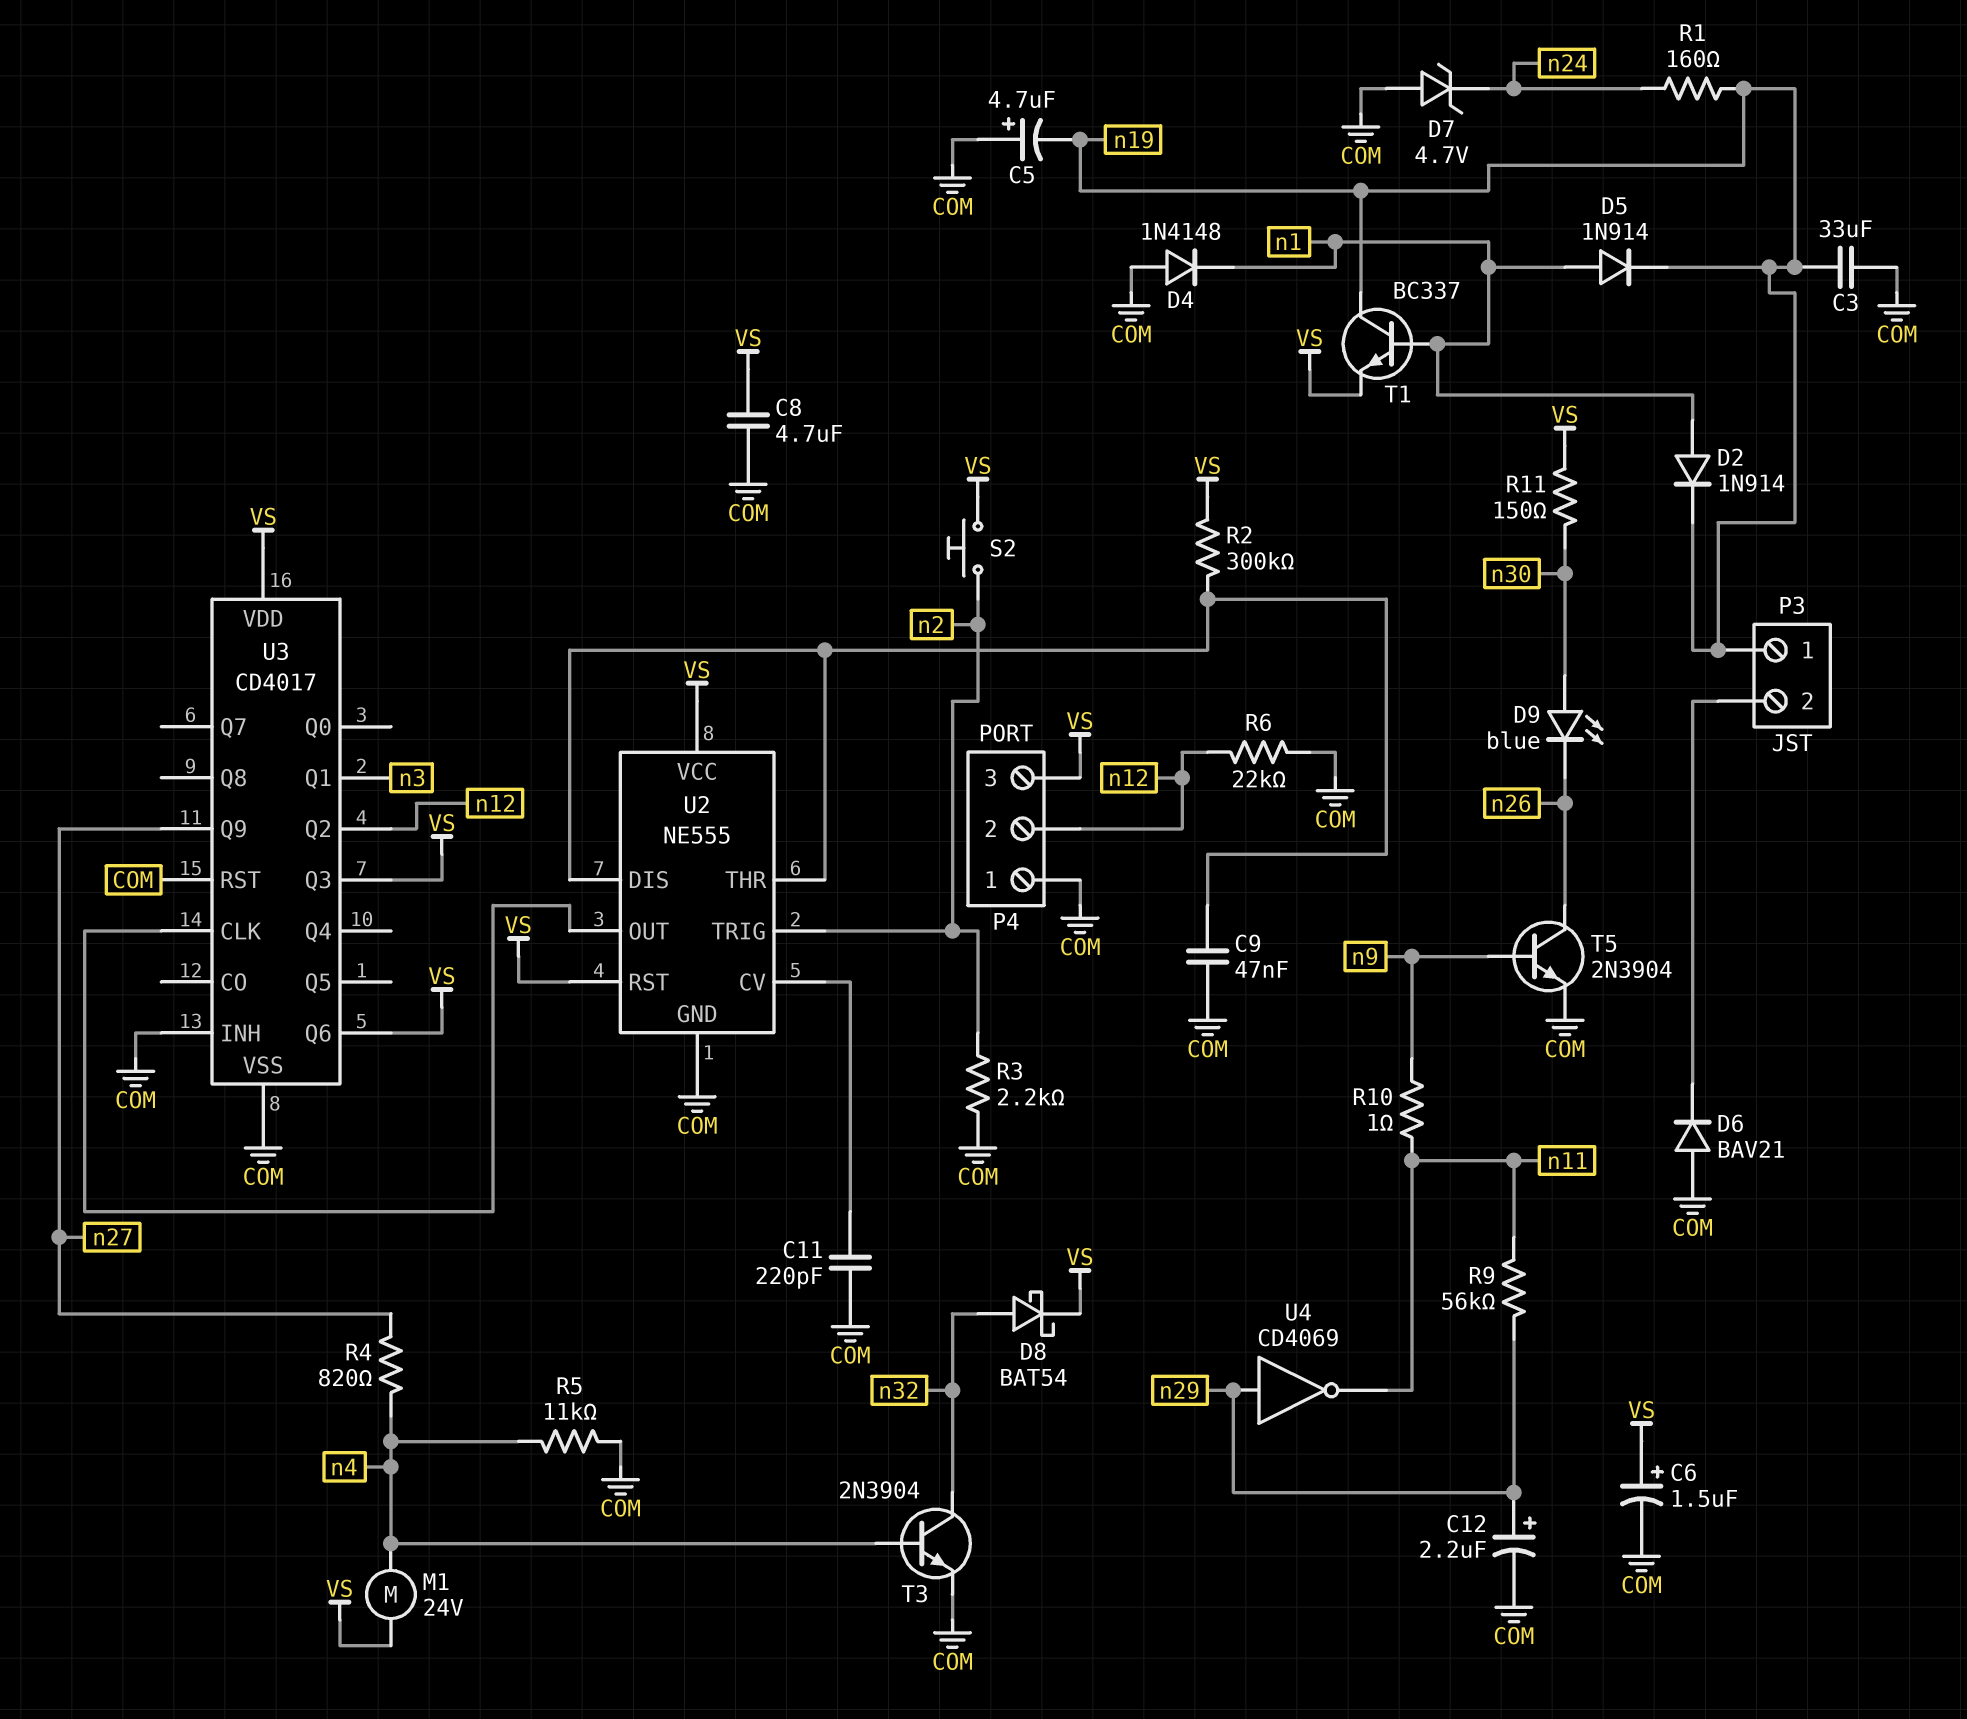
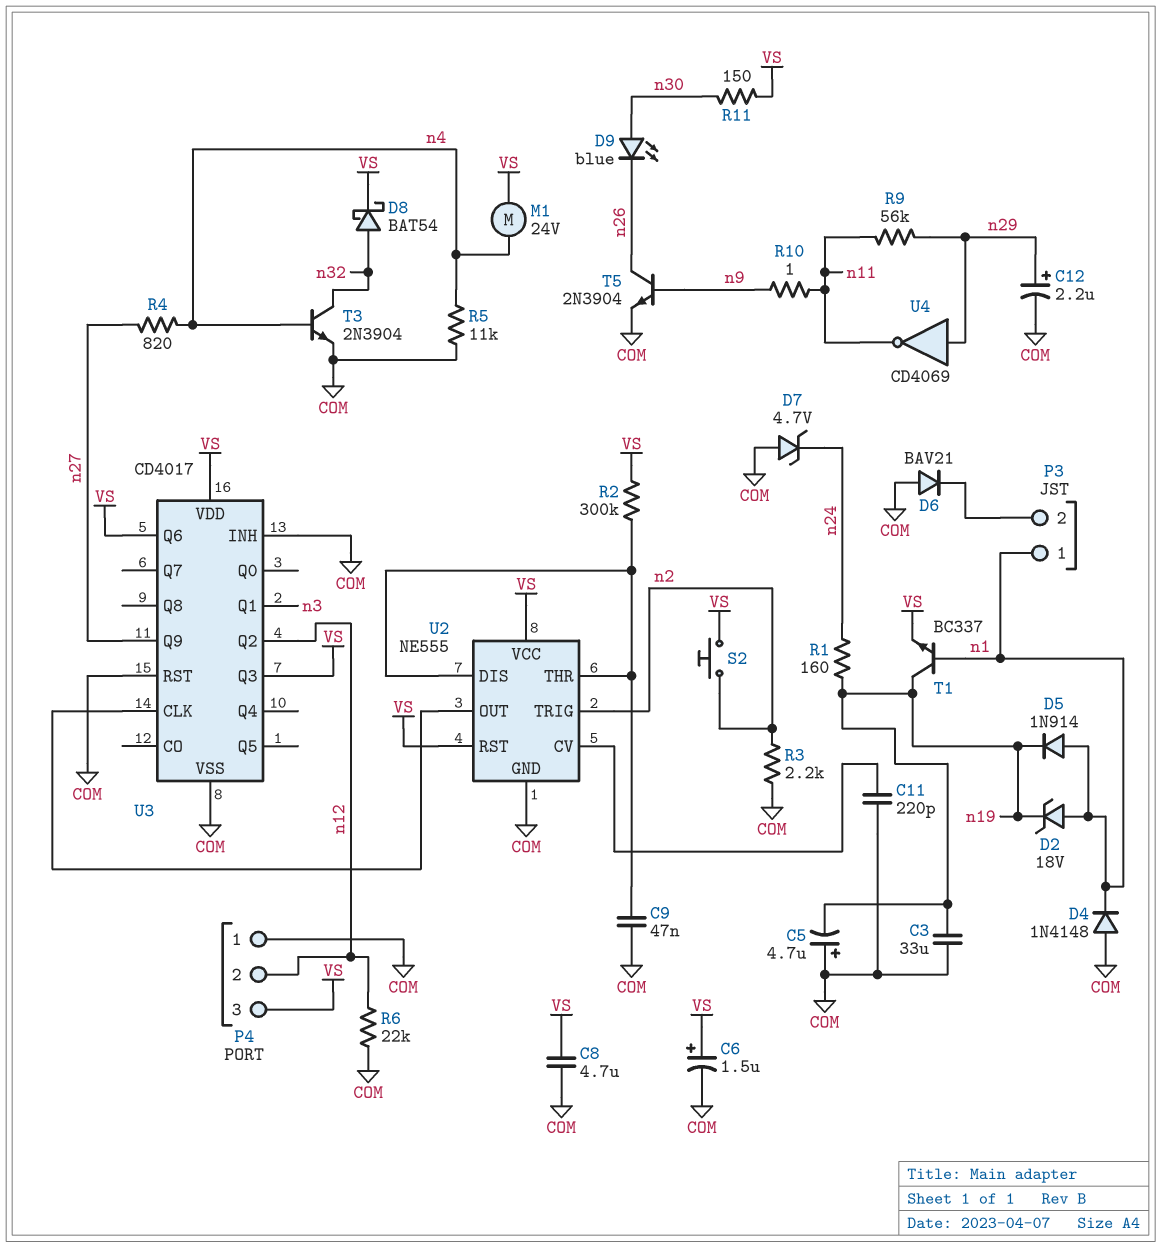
D2: diode 1N914 (A n1, K n19) -> zener 18V (A n1, K n19)
P3 pin 1: n19 -> n1

